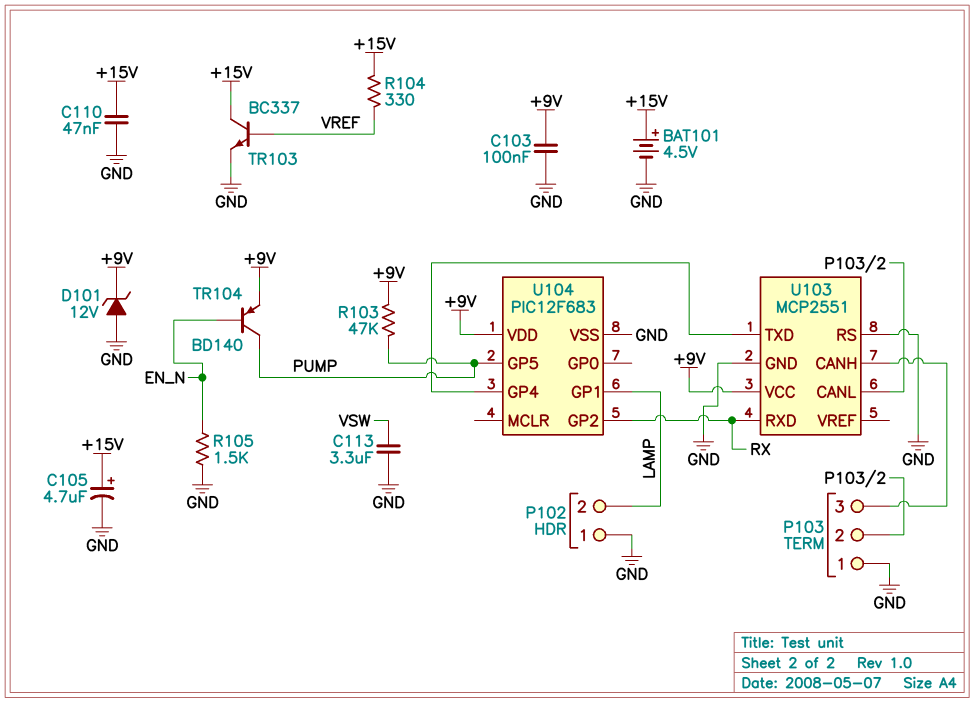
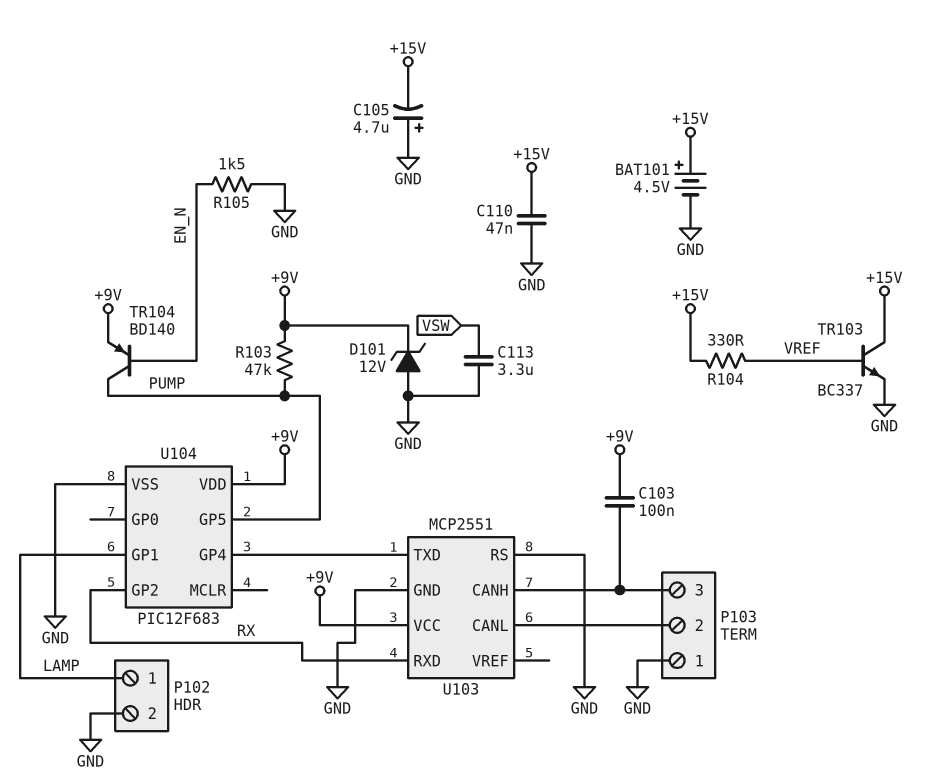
C103: 100nF (+9V, GND) -> 100nF (+9V, P103/3)
C105: 4.7uF (plus +15V, minus GND) -> 4.7uF (plus GND, minus +15V)
P102 pin 1: GND -> LAMP
P102 pin 2: LAMP -> GND

